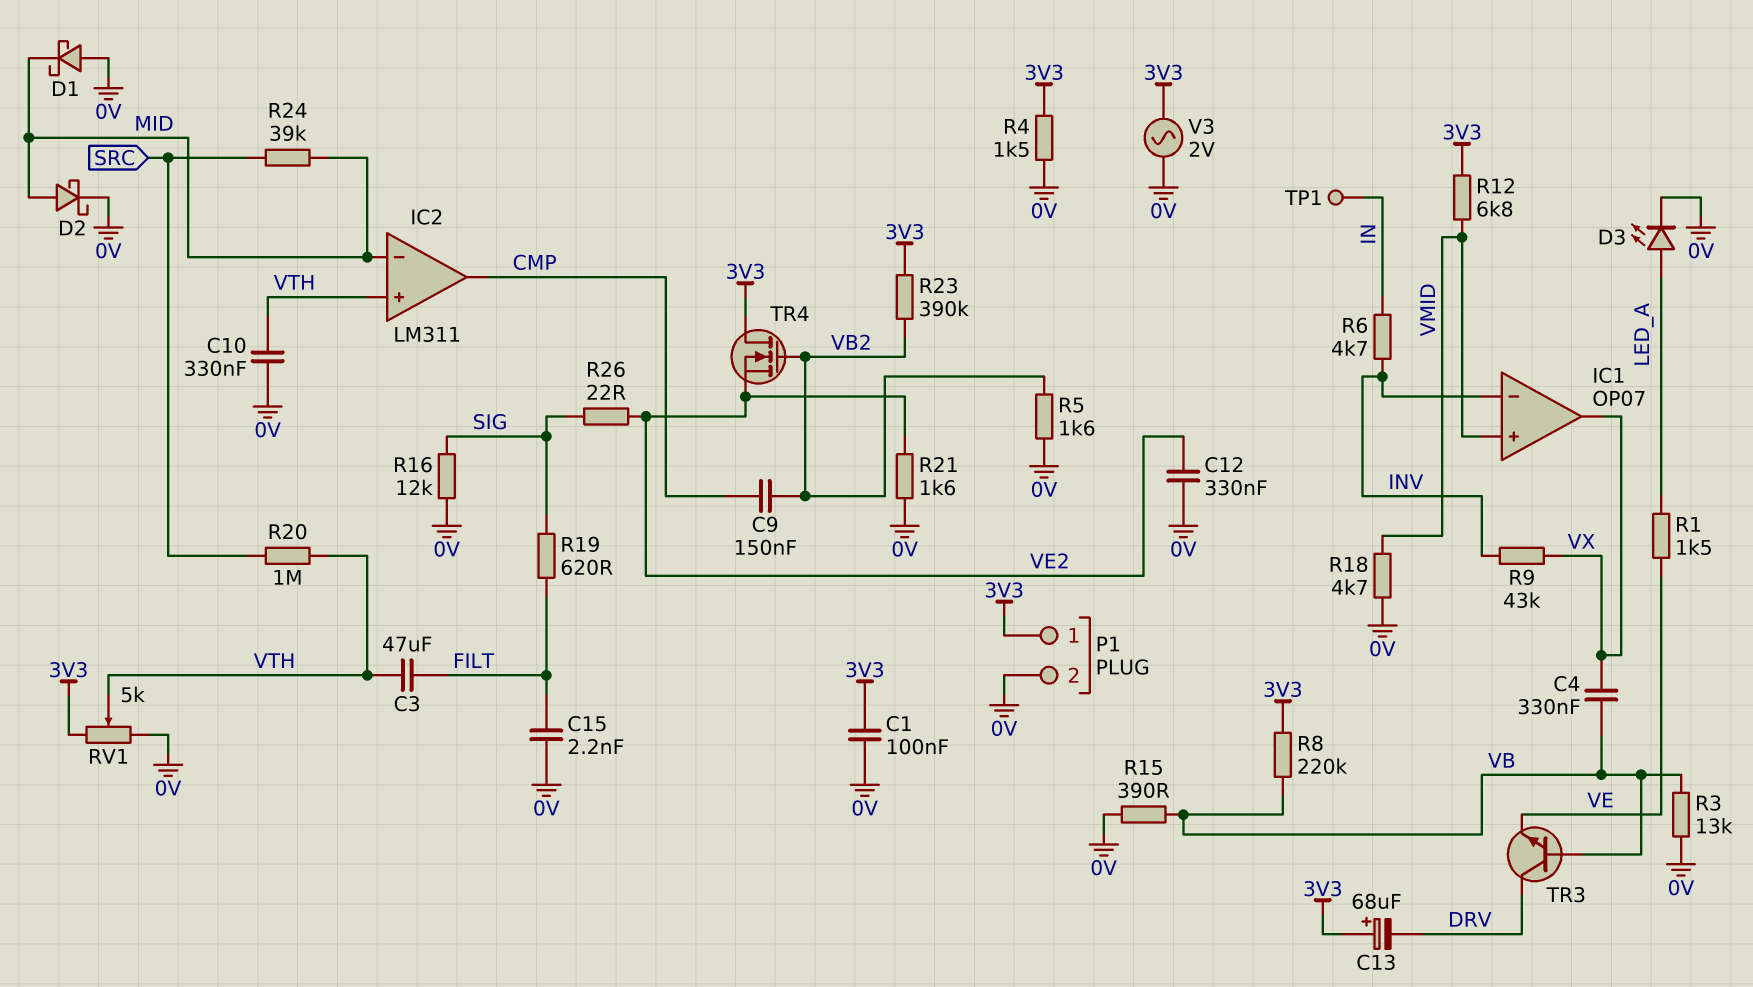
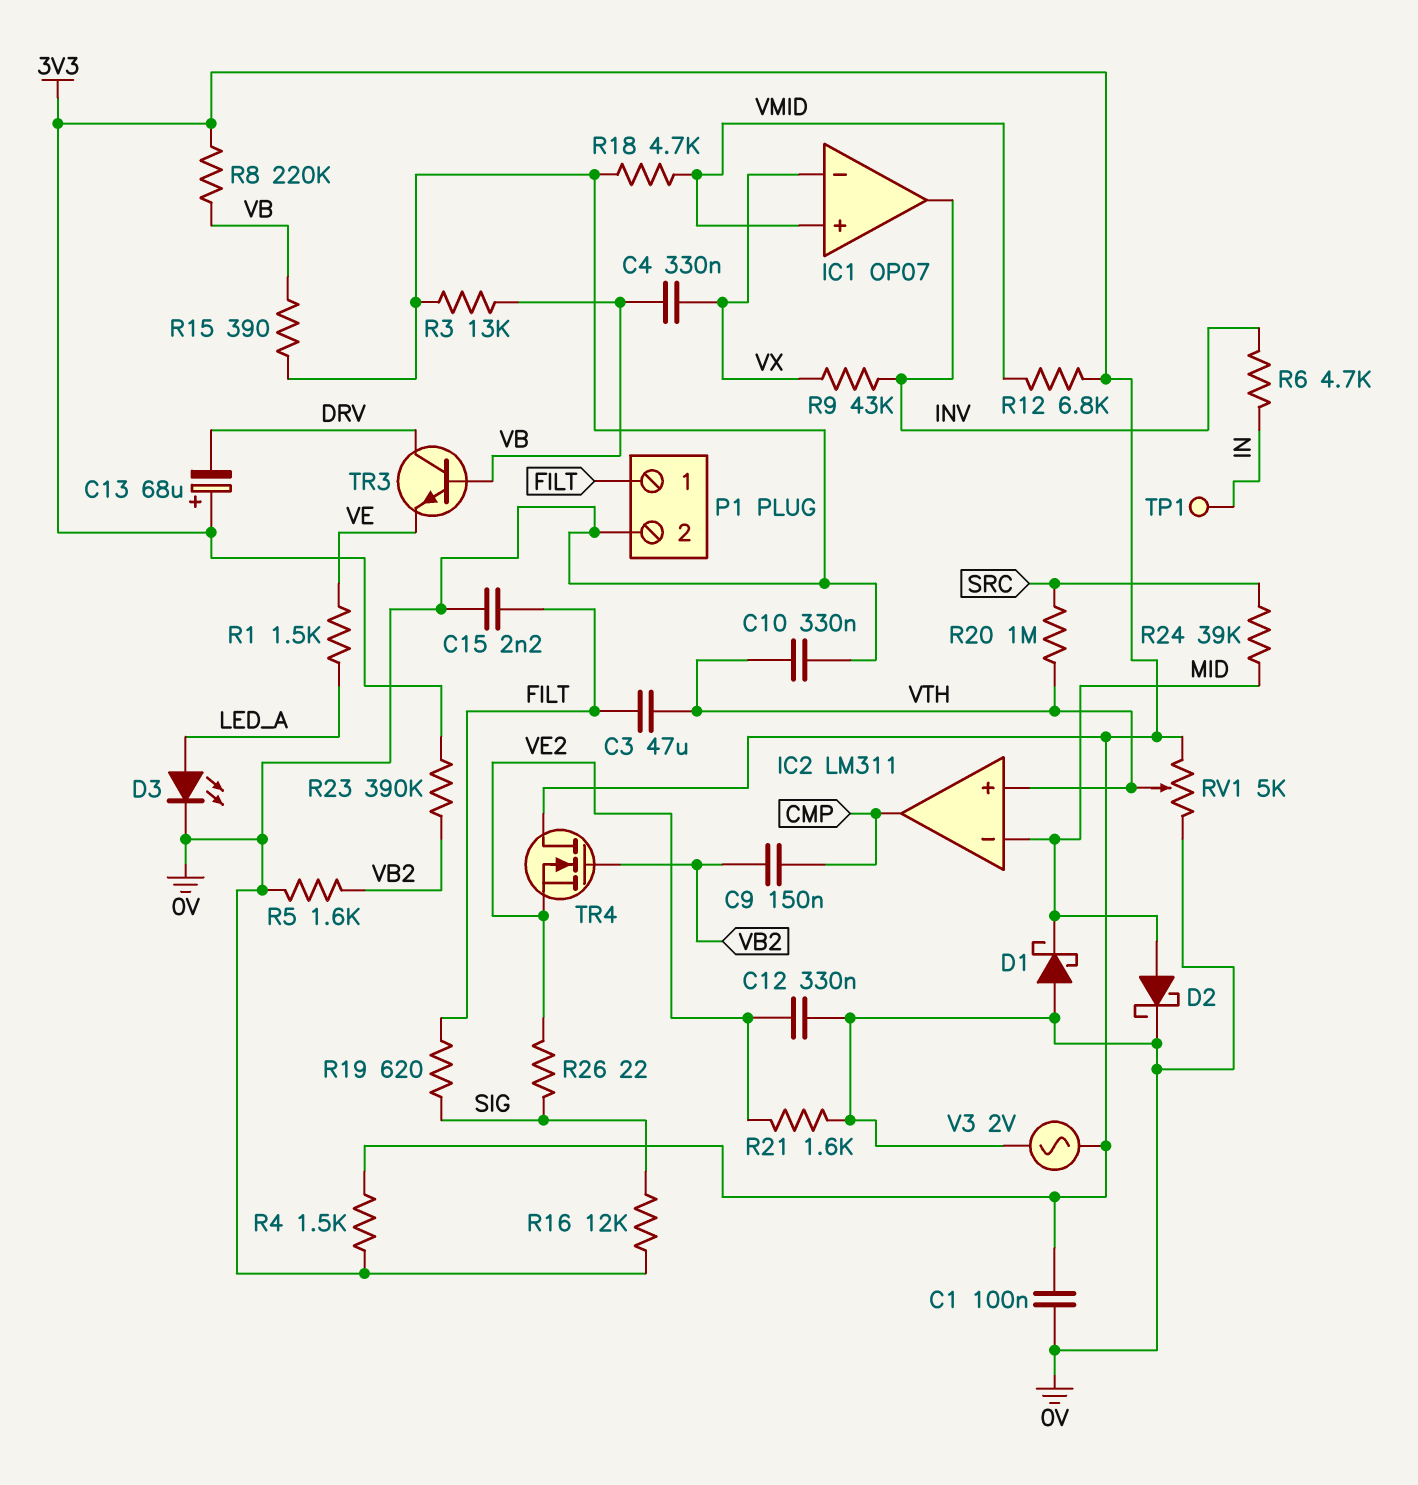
IC1 pin in-: INV -> VX
IC1 pin out: VX -> INV
P1 pin 1: 3V3 -> FILT

